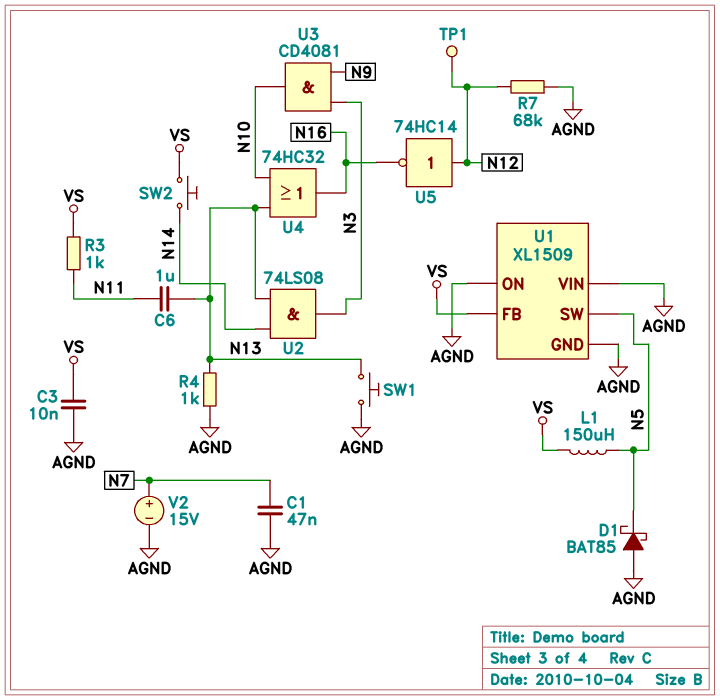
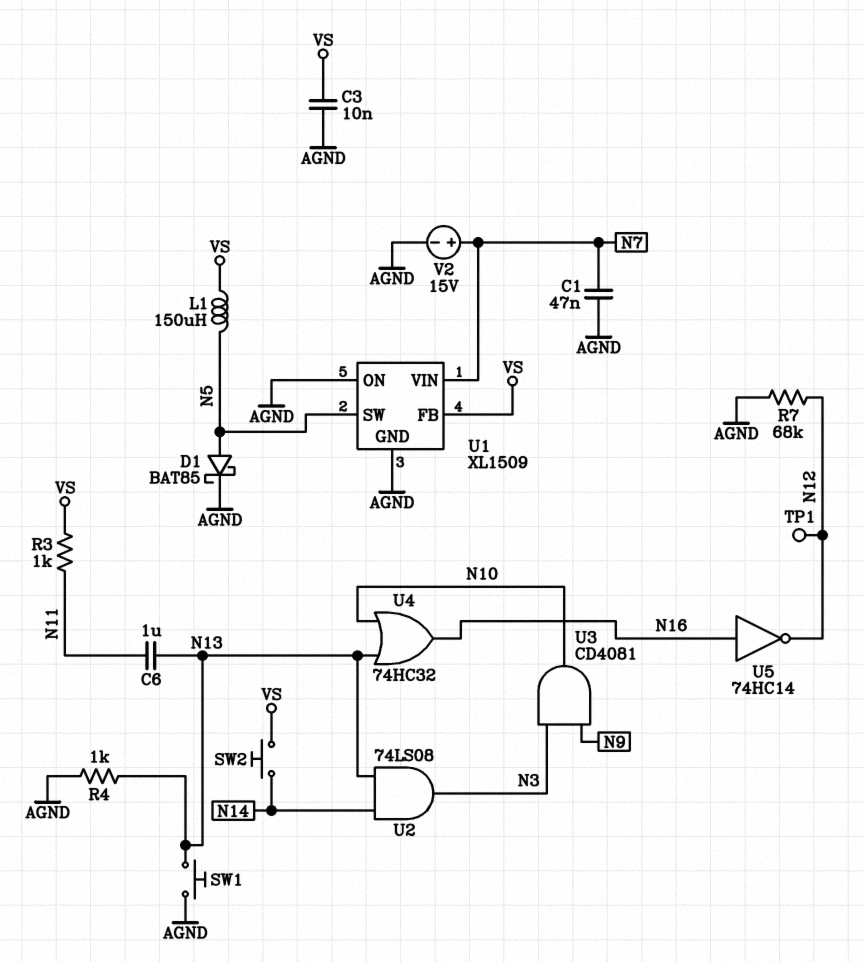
D1: schottky BAT85 (A AGND, K N5) -> schottky BAT85 (A N5, K AGND)
U1 pin VIN: AGND -> N7
U5: NOT 74HC14 (in N12, out N16) -> NOT 74HC14 (in N16, out N12)

